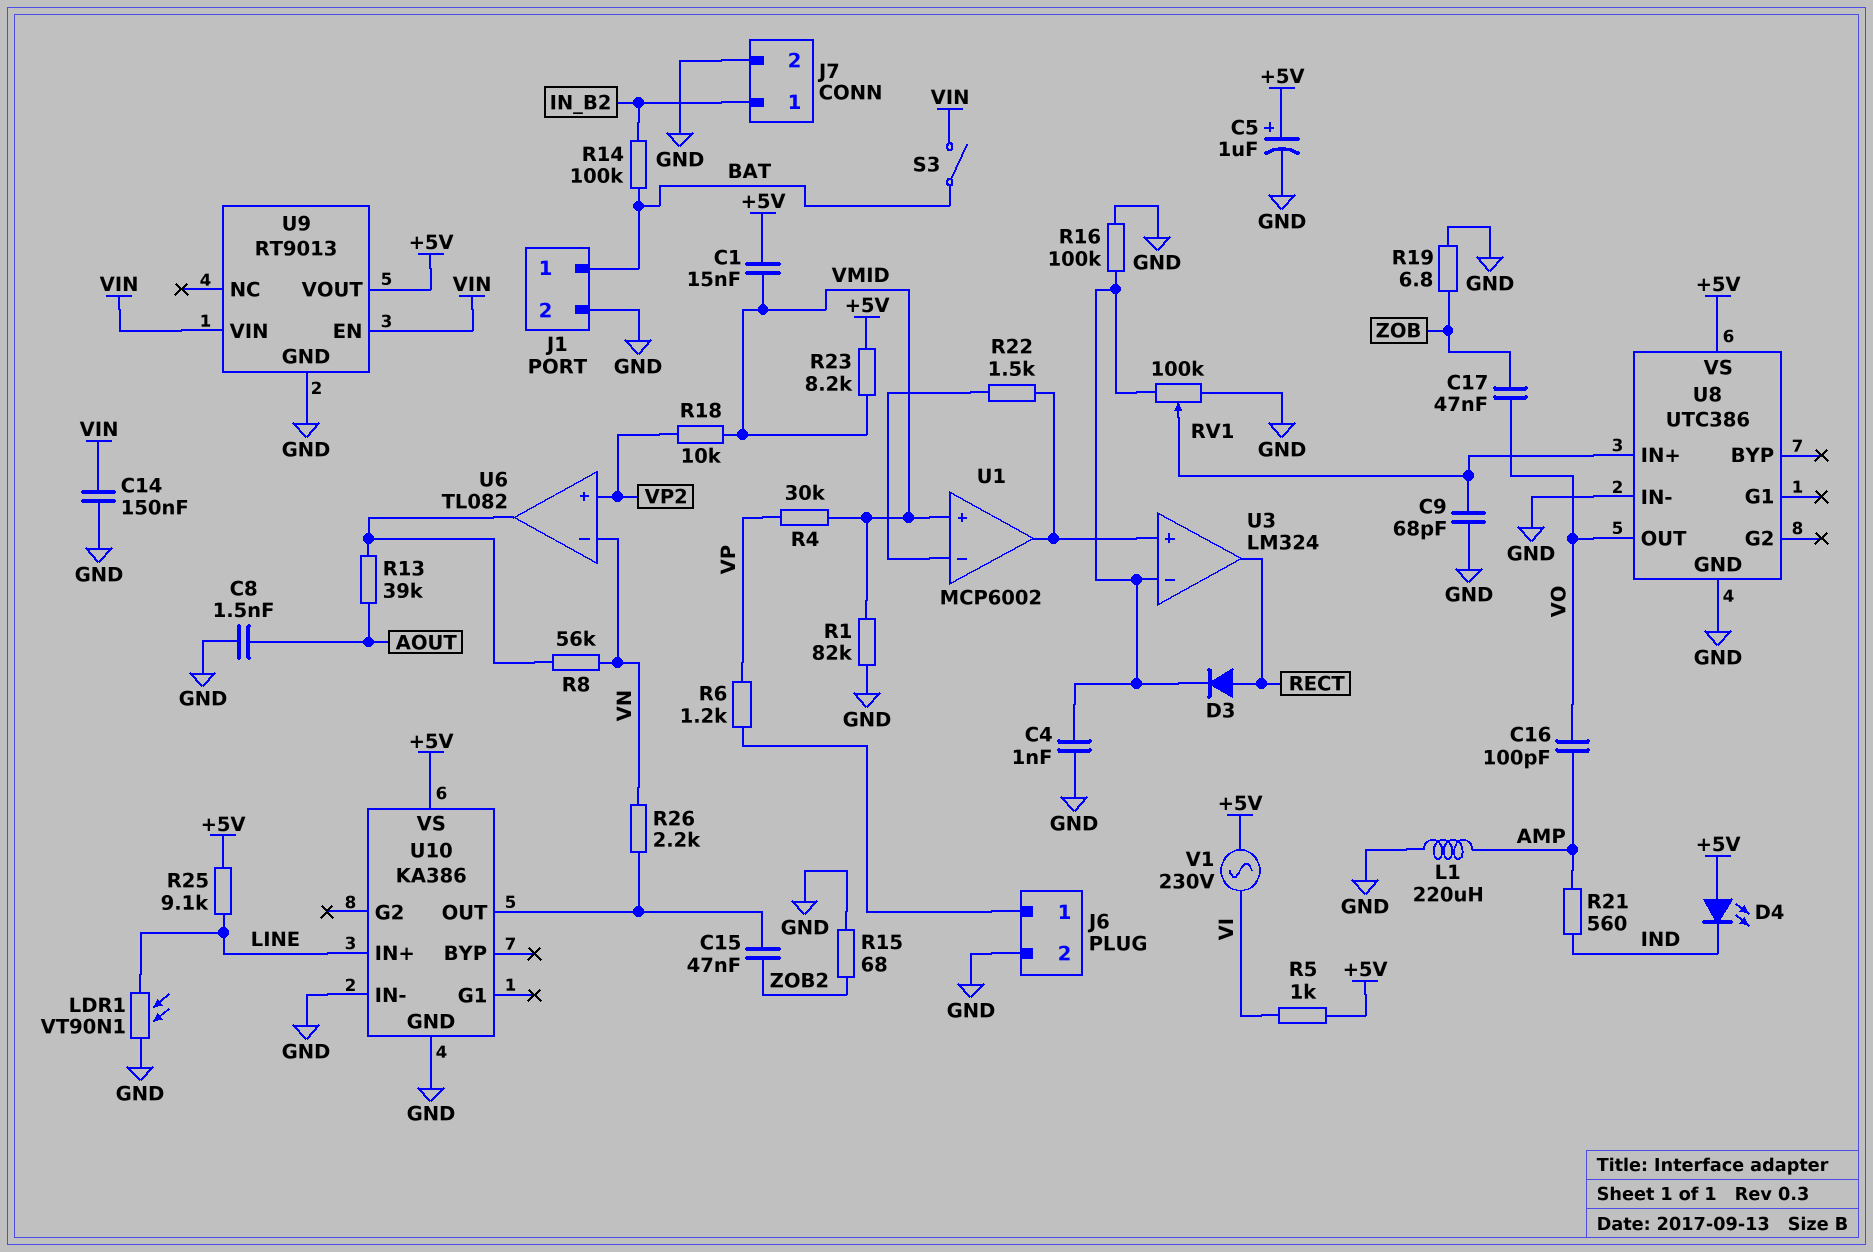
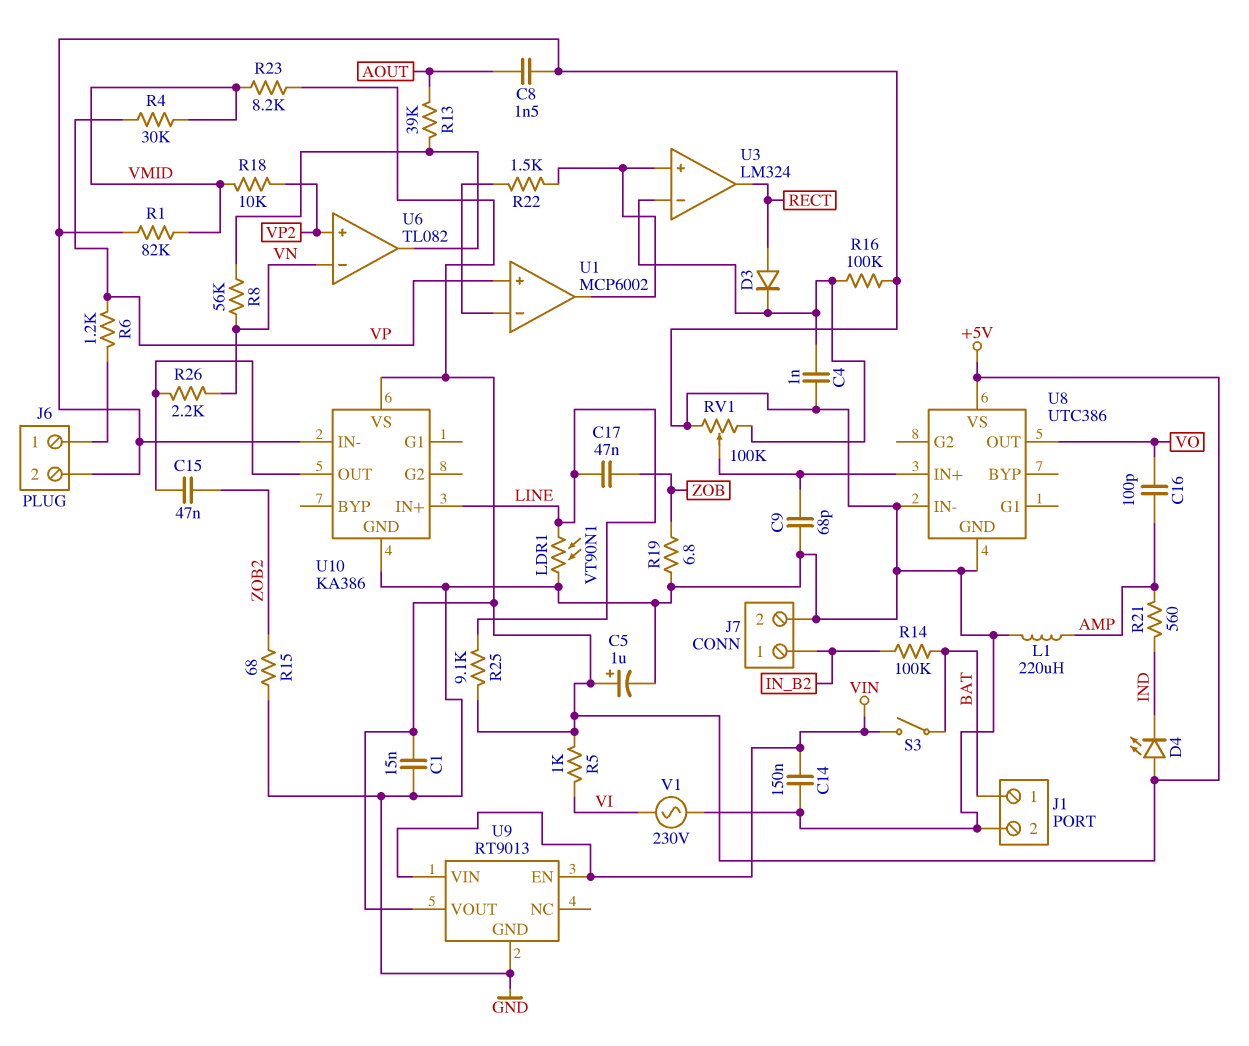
C1: 15nF (+5V, VMID) -> 15nF (+5V, GND)
C17: 47nF (VO, ZOB) -> 47nF (LINE, ZOB)
U1 pin in+: VMID -> VP
V1: AC 230V (+5V, VI) -> AC 230V (GND, VI)

